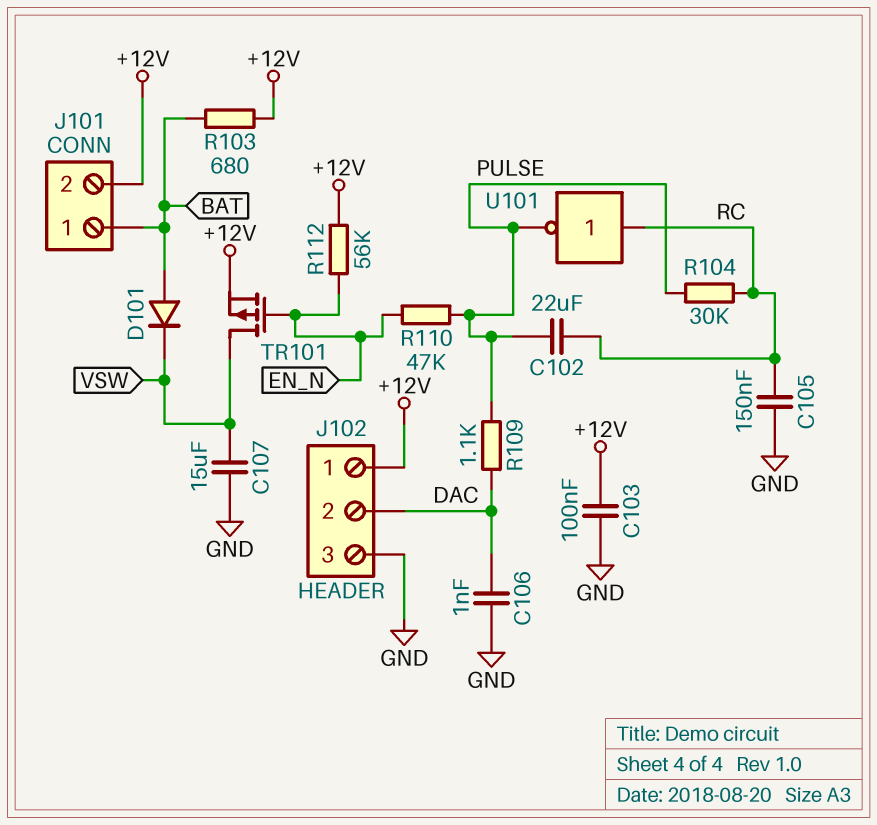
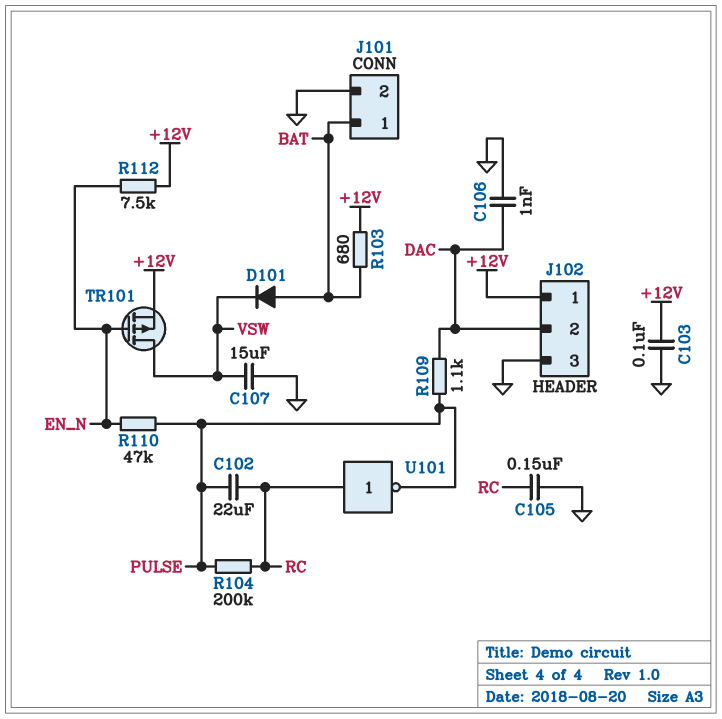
J101 pin 2: +12V -> GND
R104: 30k (PULSE, RC) -> 200k (PULSE, RC)
R112: 56k (+12V, EN_N) -> 7.5k (+12V, EN_N)

